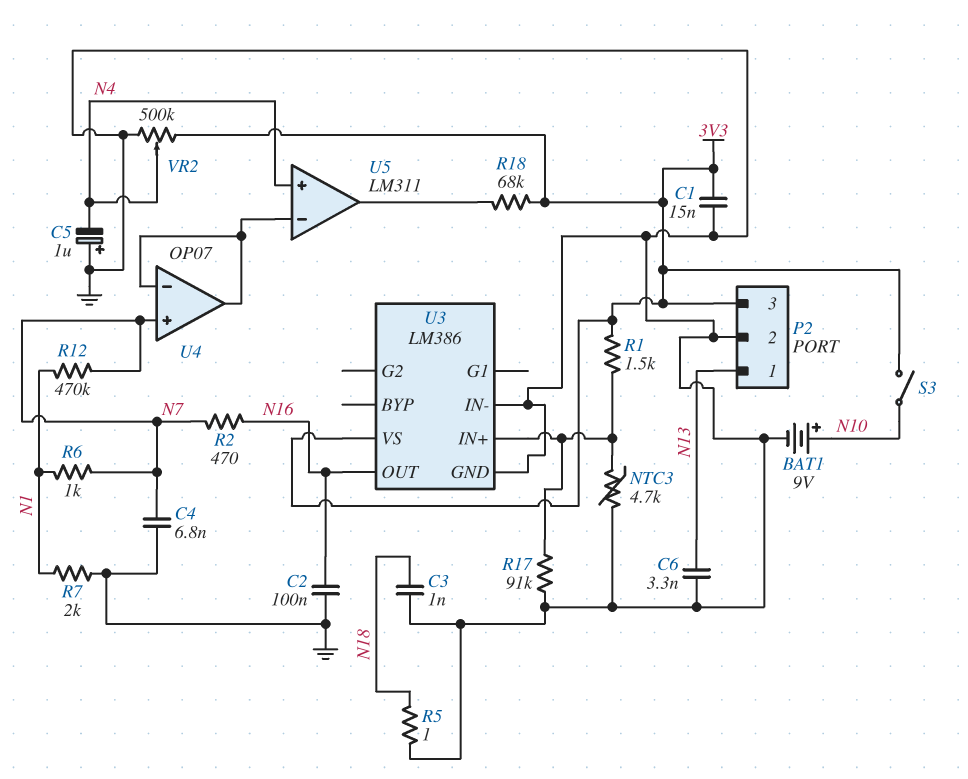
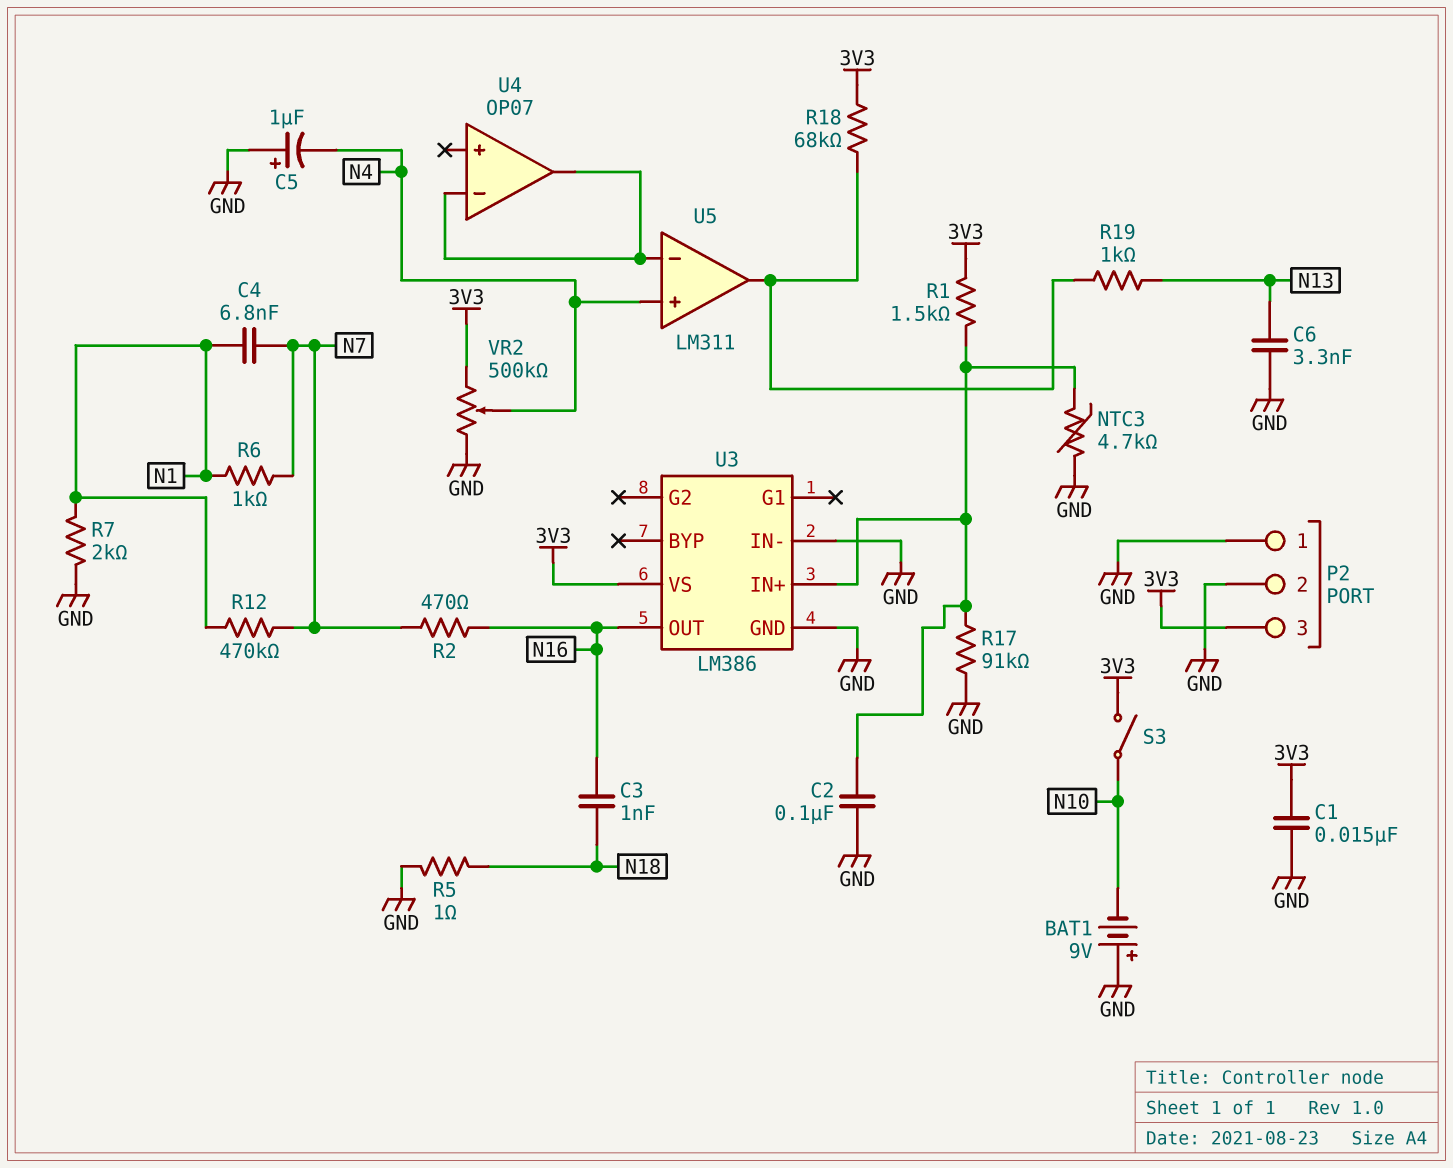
BAT1: 9V (plus N10, minus GND) -> 9V (plus GND, minus N10)
C2: 100nF (GND, N16) -> 100nF (GND, U3/IN+)
C3: 1nF (GND, N18) -> 1nF (N16, N18)
C4: 6.8nF (GND, N7) -> 6.8nF (N1, N7)
P2 pin 1: N13 -> GND
R19: none -> 1k (N13, U5/out)
U4 pin in+: N7 -> none

